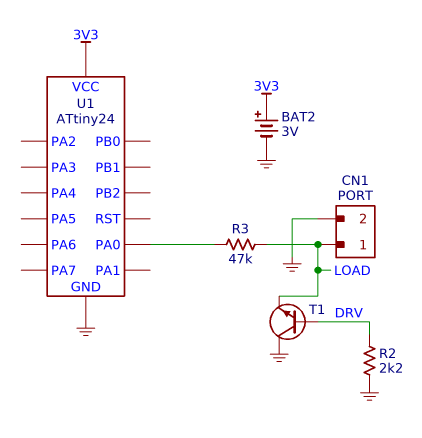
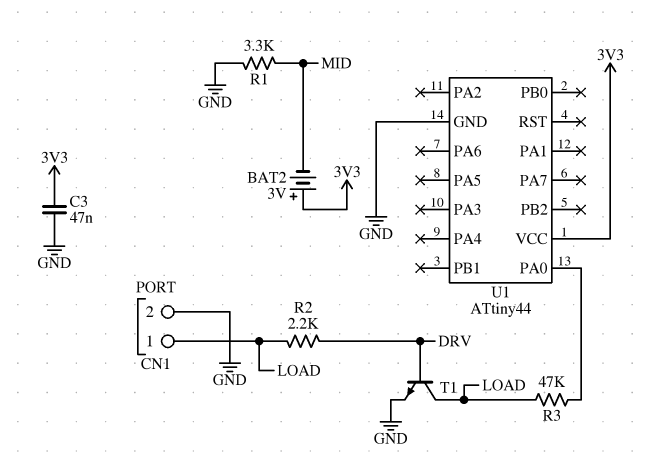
BAT2: 3V (plus 3V3, minus GND) -> 3V (plus 3V3, minus MID)
C3: none -> 47nF (3V3, GND)
R1: none -> 3.3k (GND, MID)
R2: 2.2k (DRV, GND) -> 2.2k (DRV, LOAD)
T1: NPN (B DRV, C GND, E LOAD) -> NPN (B DRV, C LOAD, E GND)
U1: ATtiny24 -> ATtiny44

